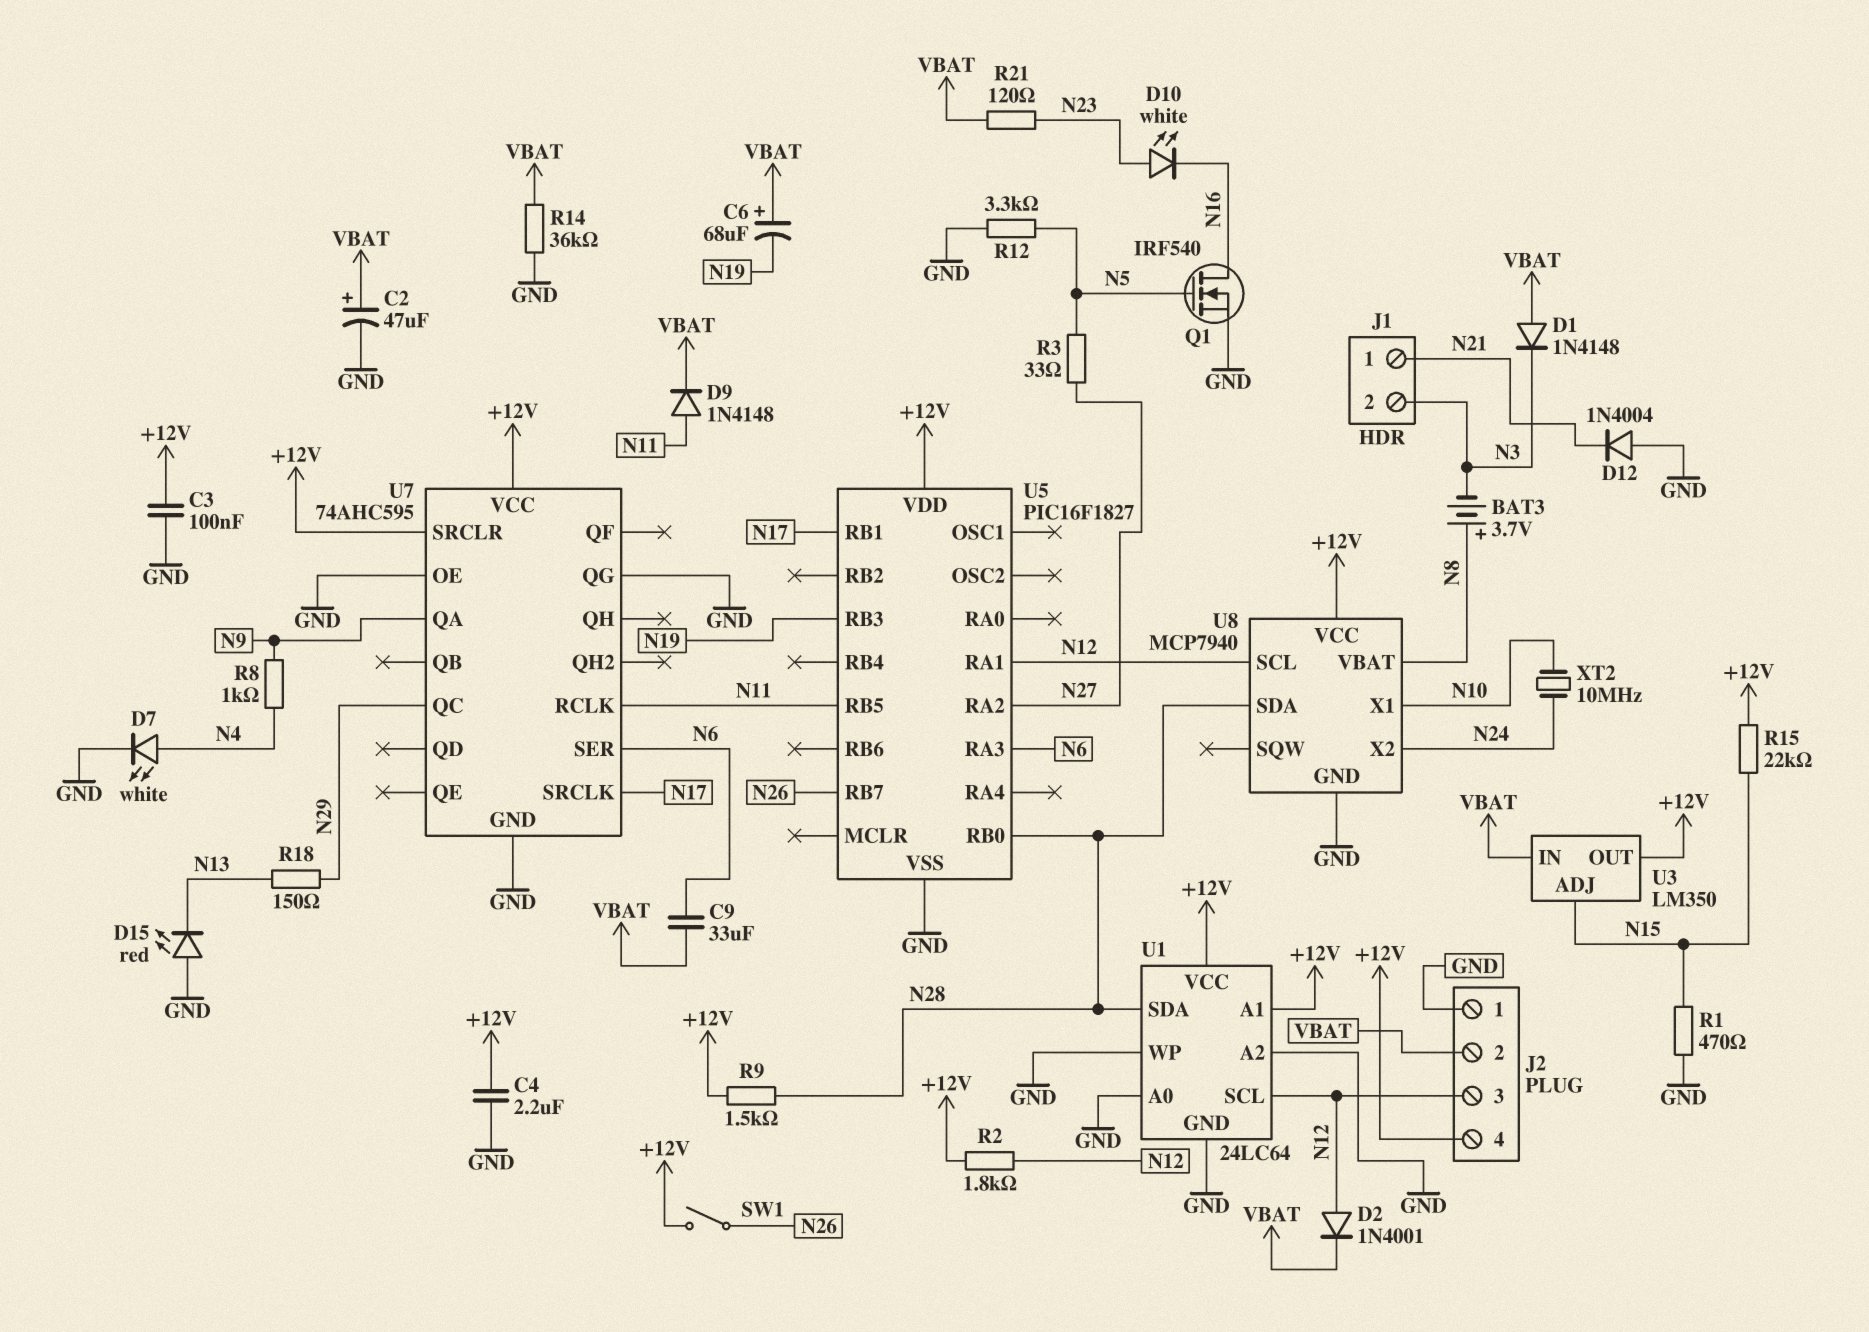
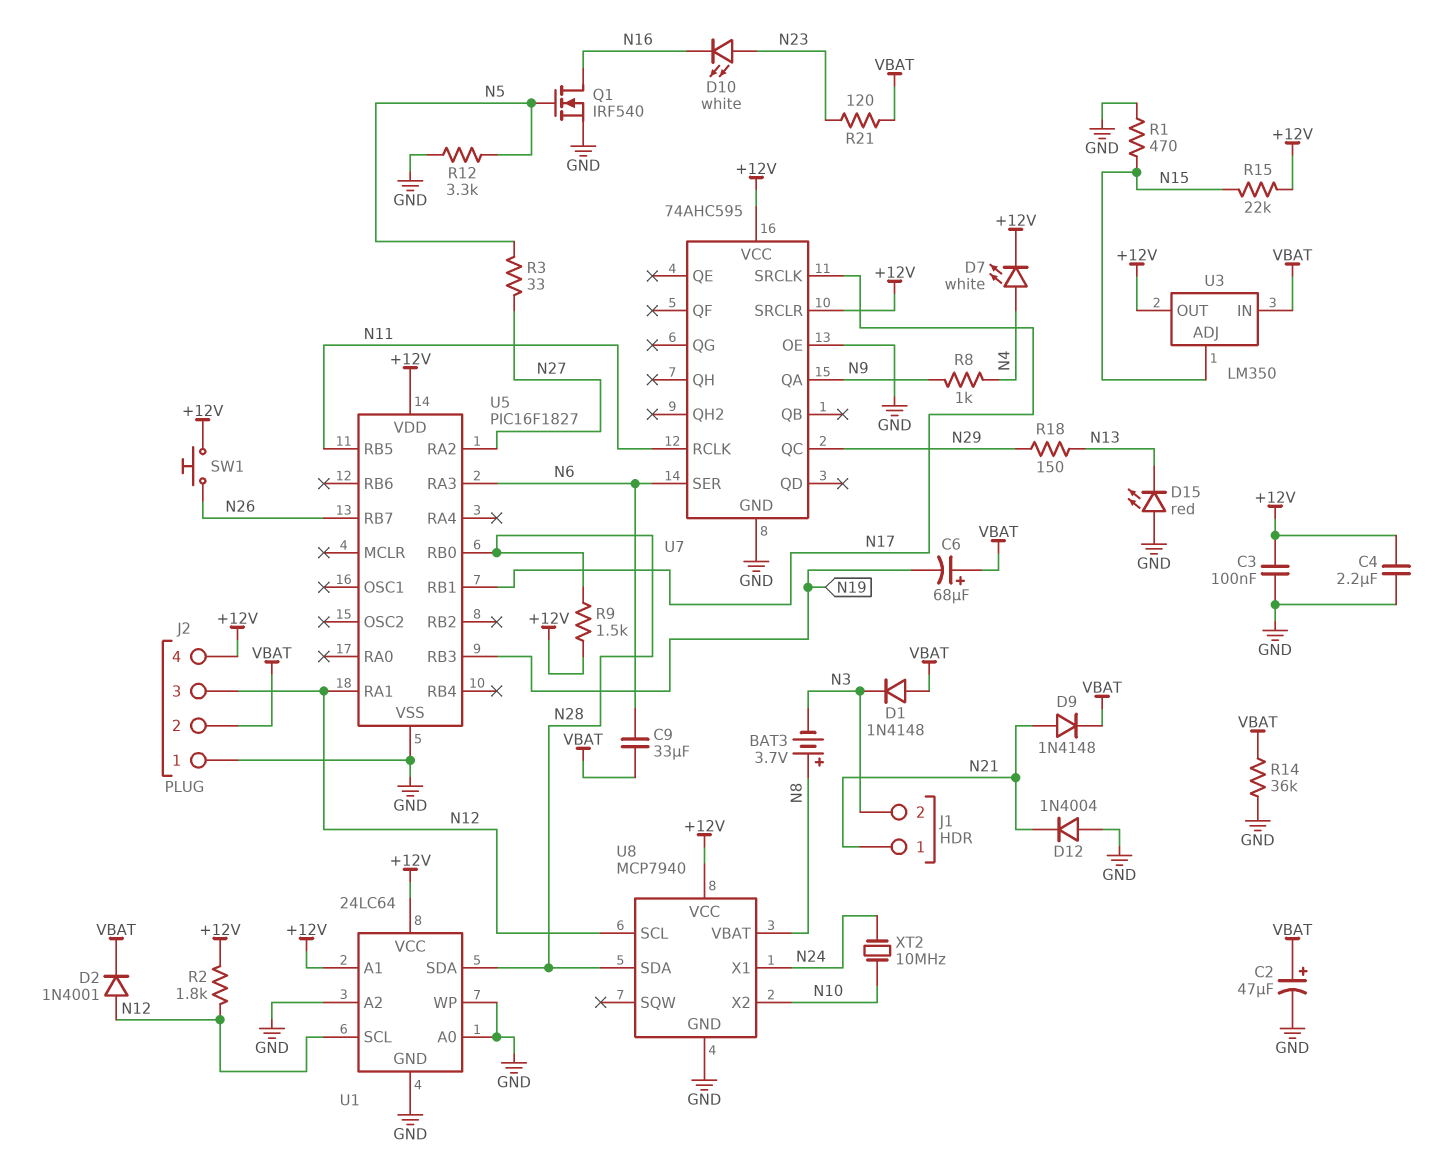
D7: LED white (A N4, K GND) -> LED white (A N4, K +12V)
D9: diode 1N4148 (A N11, K VBAT) -> diode 1N4148 (A N21, K VBAT)
SW1: switch (+12V, N26) -> button (+12V, N26)
U7 pin QG: GND -> none
U8 pin X1: N10 -> N24
U8 pin X2: N24 -> N10

